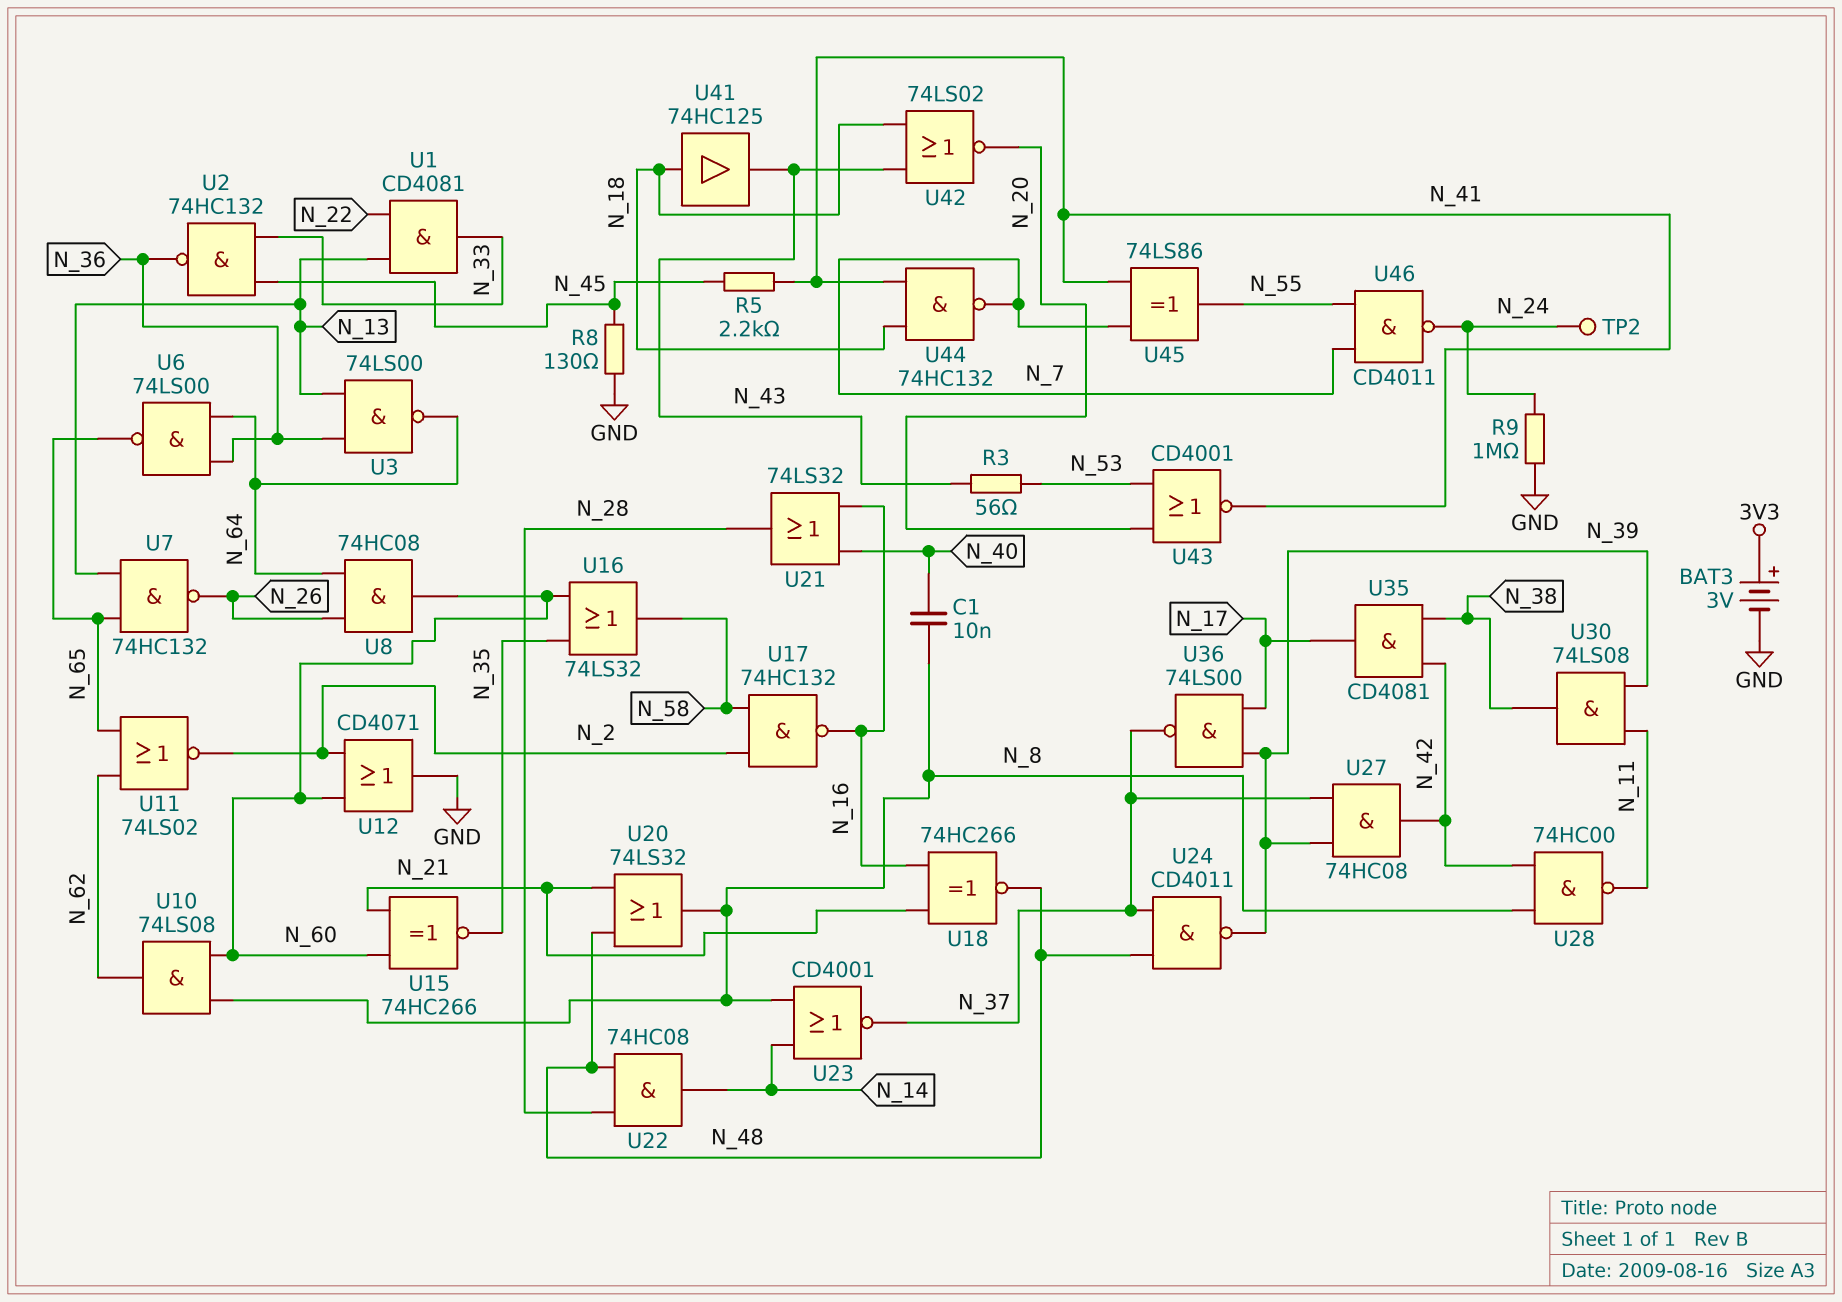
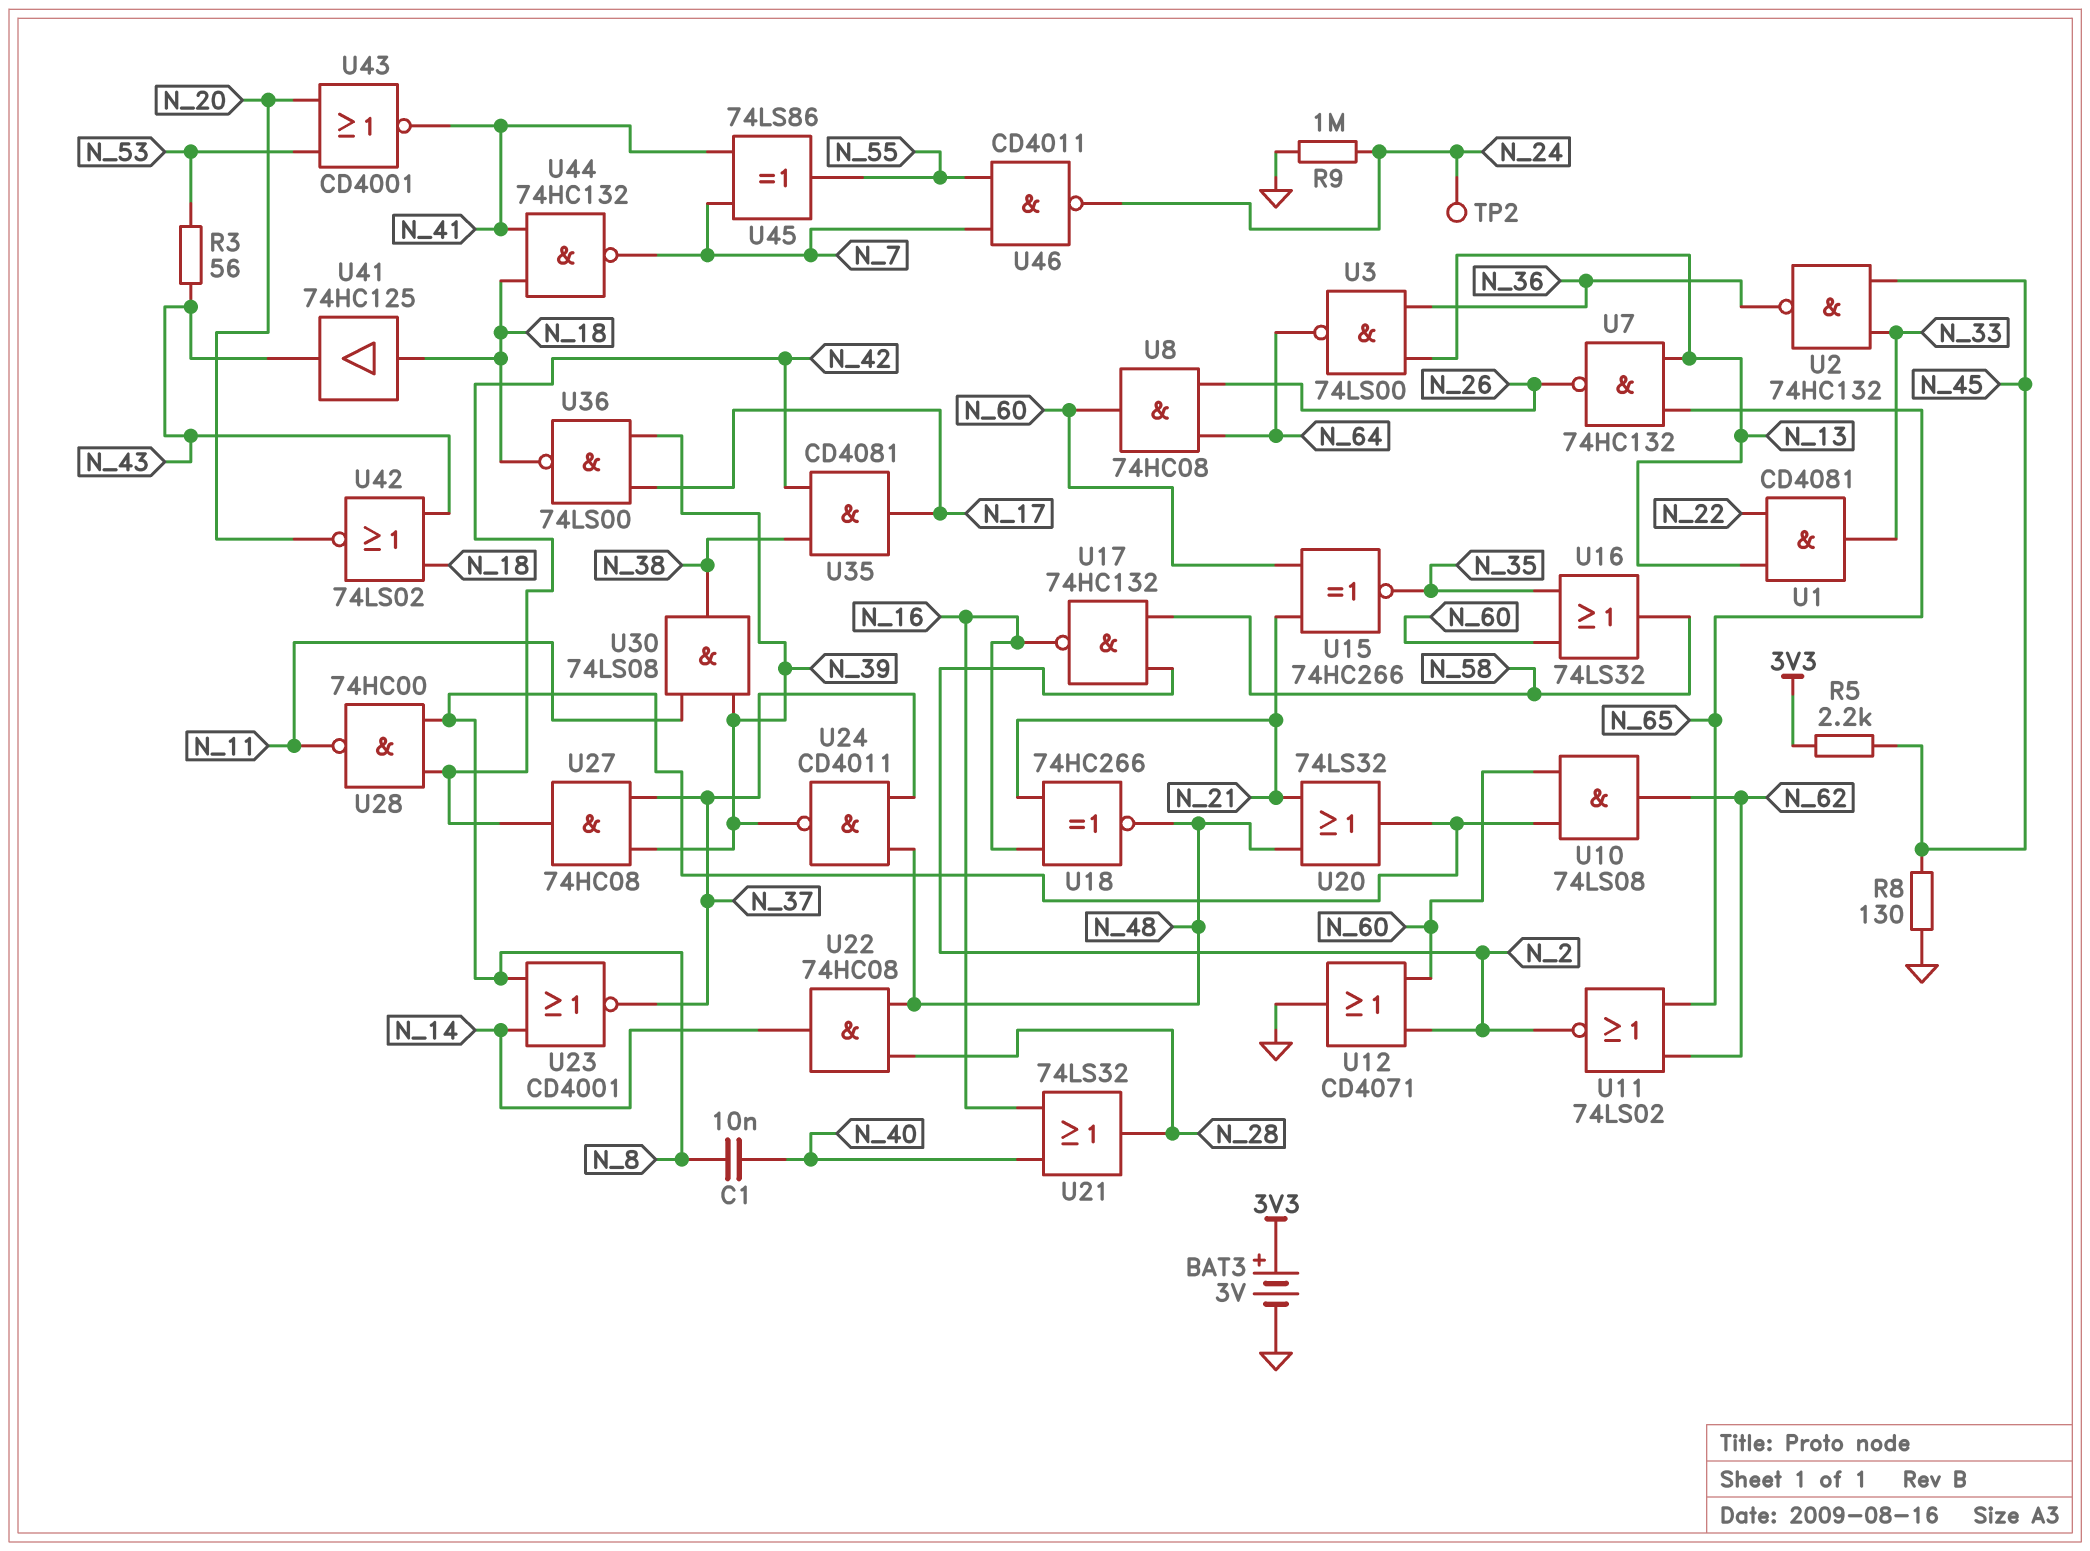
R5: 2.2k (N_41, N_45) -> 2.2k (3V3, N_45)
U6: NAND 74LS00 (in N_36, in N_64, out N_65) -> none
U36: NAND 74LS00 (in N_17, in N_39, out N_37) -> NAND 74LS00 (in N_17, in N_39, out N_18)

